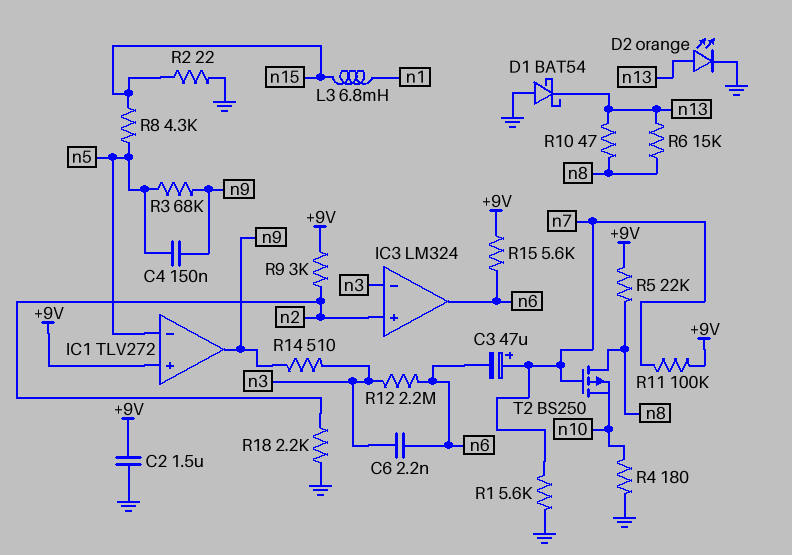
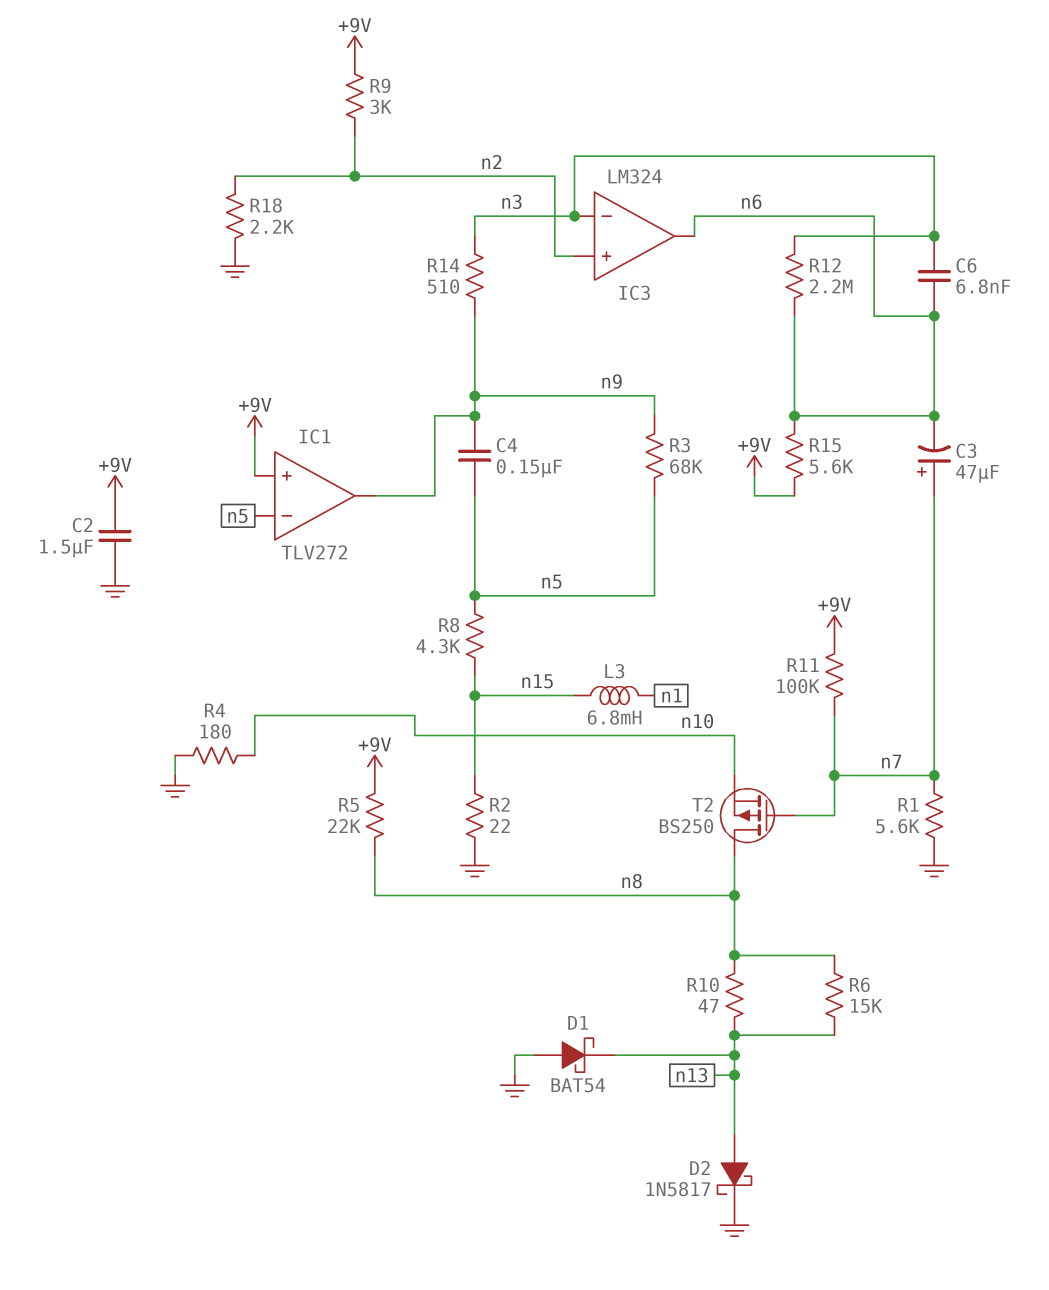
C6: 2.2nF (n3, n6) -> 6.8nF (n3, n6)
D2: LED orange (A n13, K GND) -> schottky 1N5817 (A n13, K GND)

